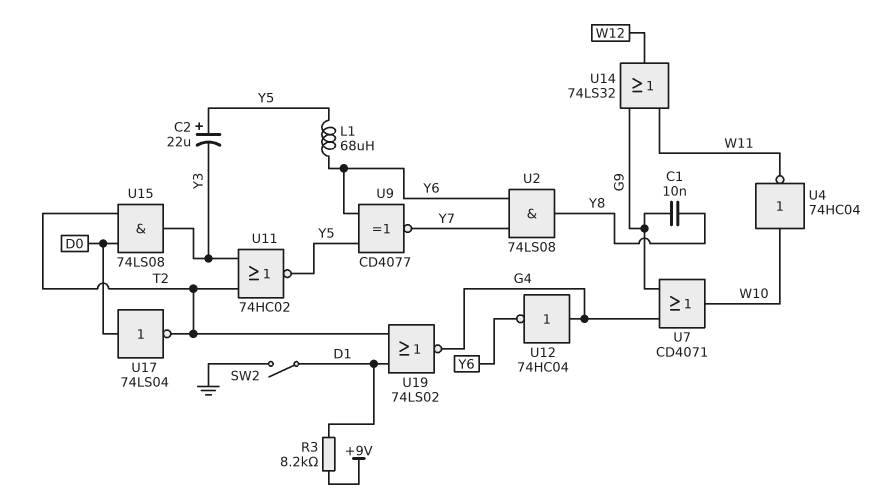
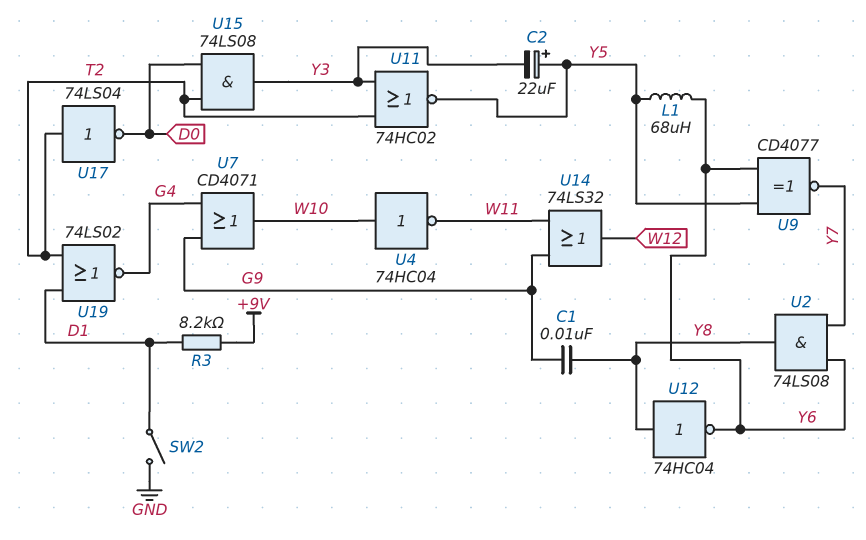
U12: NOT 74HC04 (in G4, out Y6) -> NOT 74HC04 (in Y8, out Y6)
U17: NOT 74LS04 (in D0, out T2) -> NOT 74LS04 (in T2, out D0)

